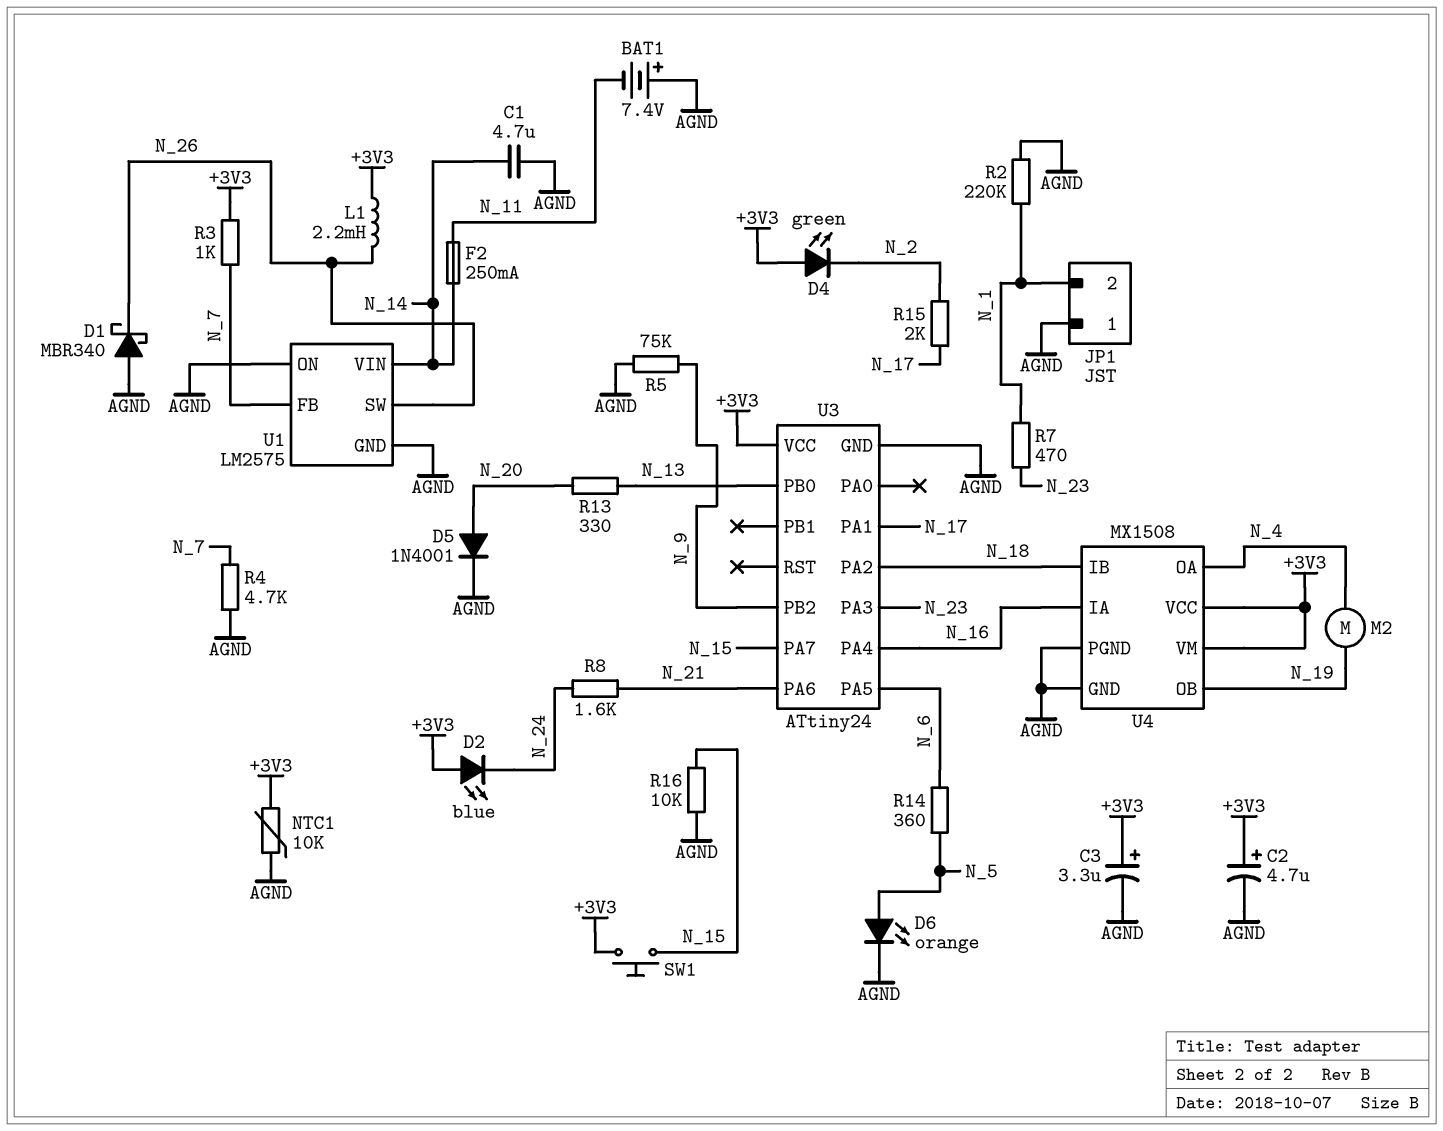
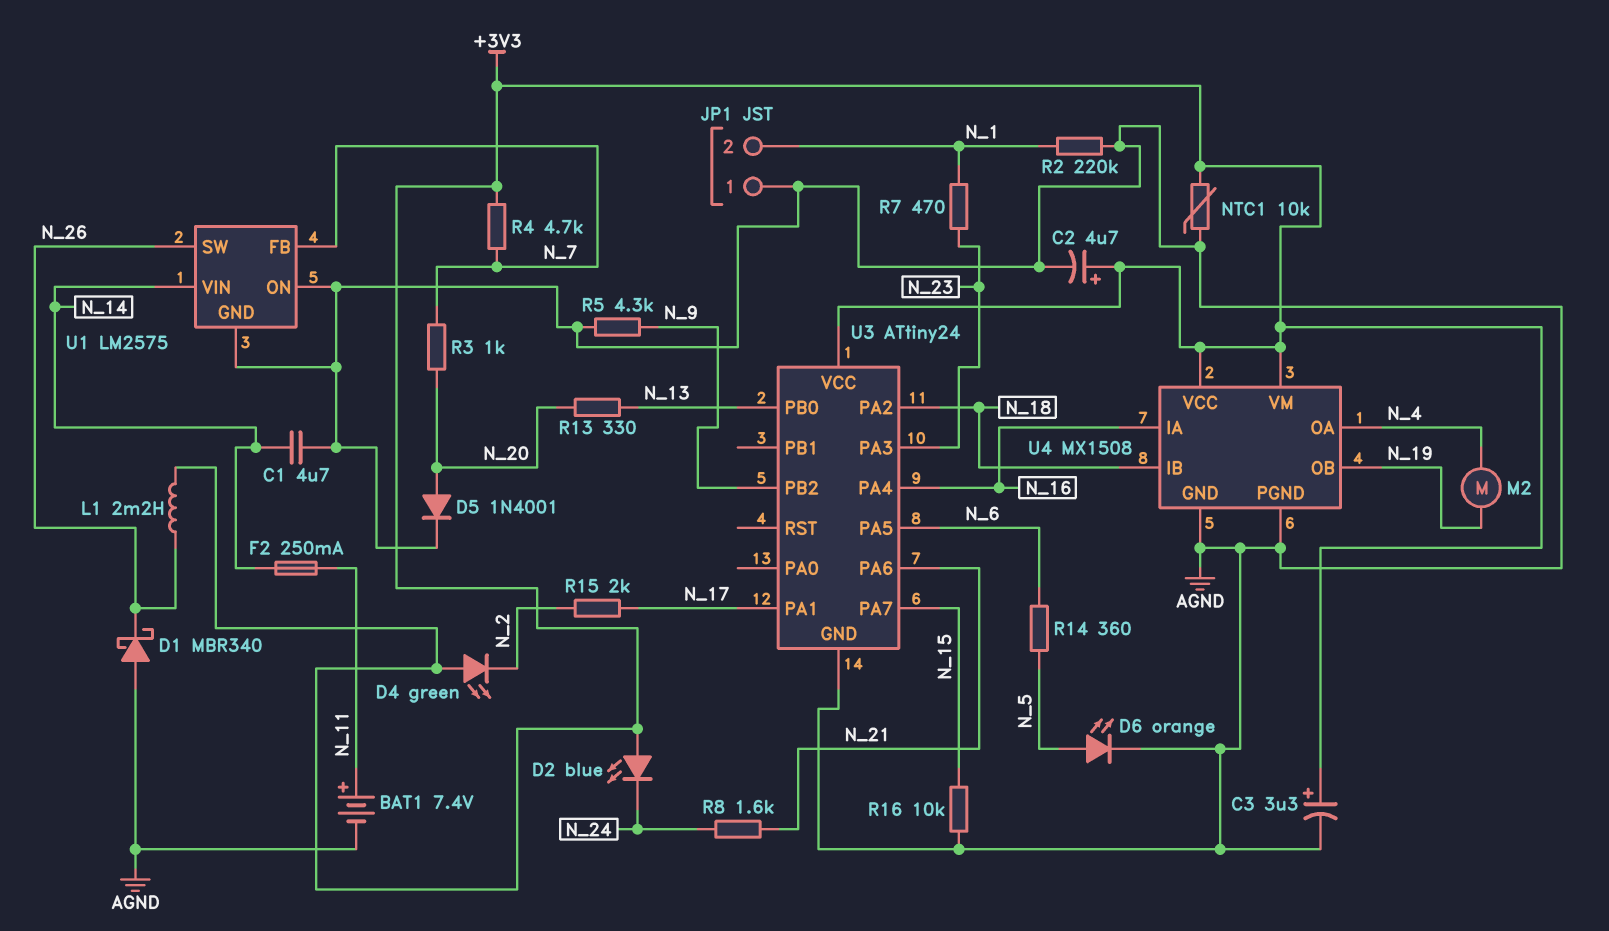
BAT1: 7.4V (plus AGND, minus N_11) -> 7.4V (plus N_11, minus AGND)
R3: 1k (+3V3, N_7) -> 1k (N_7, N_20)
R4: 4.7k (AGND, N_7) -> 4.7k (+3V3, N_7)
R5: 75k (AGND, N_9) -> 4.3k (AGND, N_9)
SW1: button (+3V3, N_15) -> none

